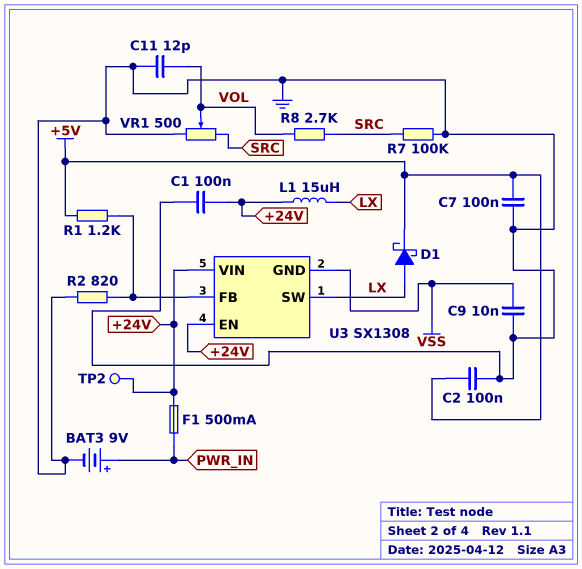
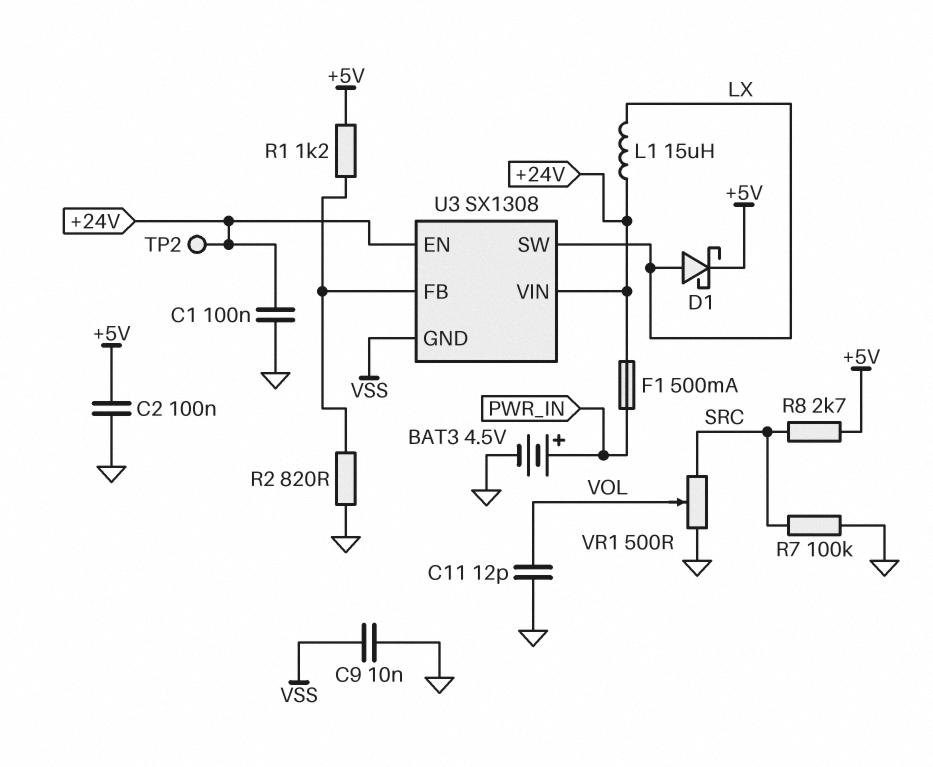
BAT3: 9V (plus PWR_IN, minus GND) -> 4.5V (plus PWR_IN, minus GND)
C7: 100nF (+5V, GND) -> none
R8: 2.7k (SRC, VOL) -> 2.7k (+5V, SRC)

